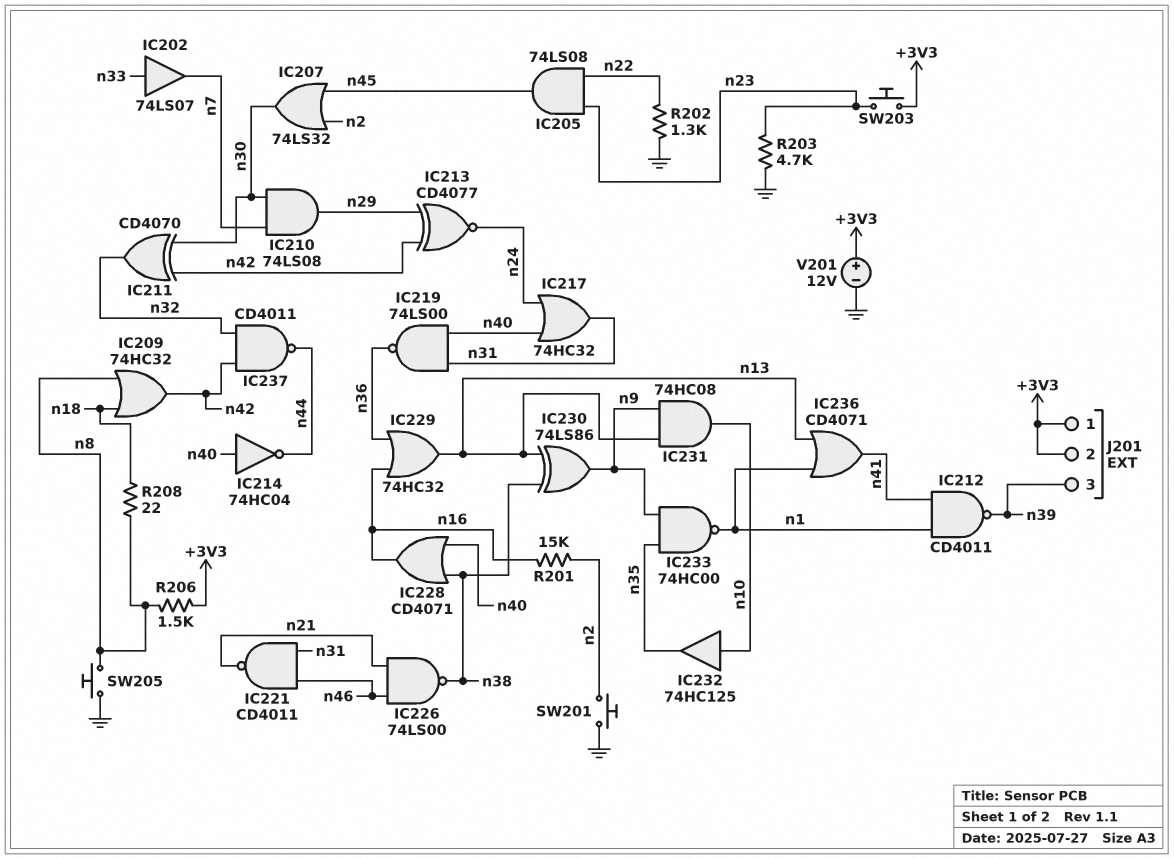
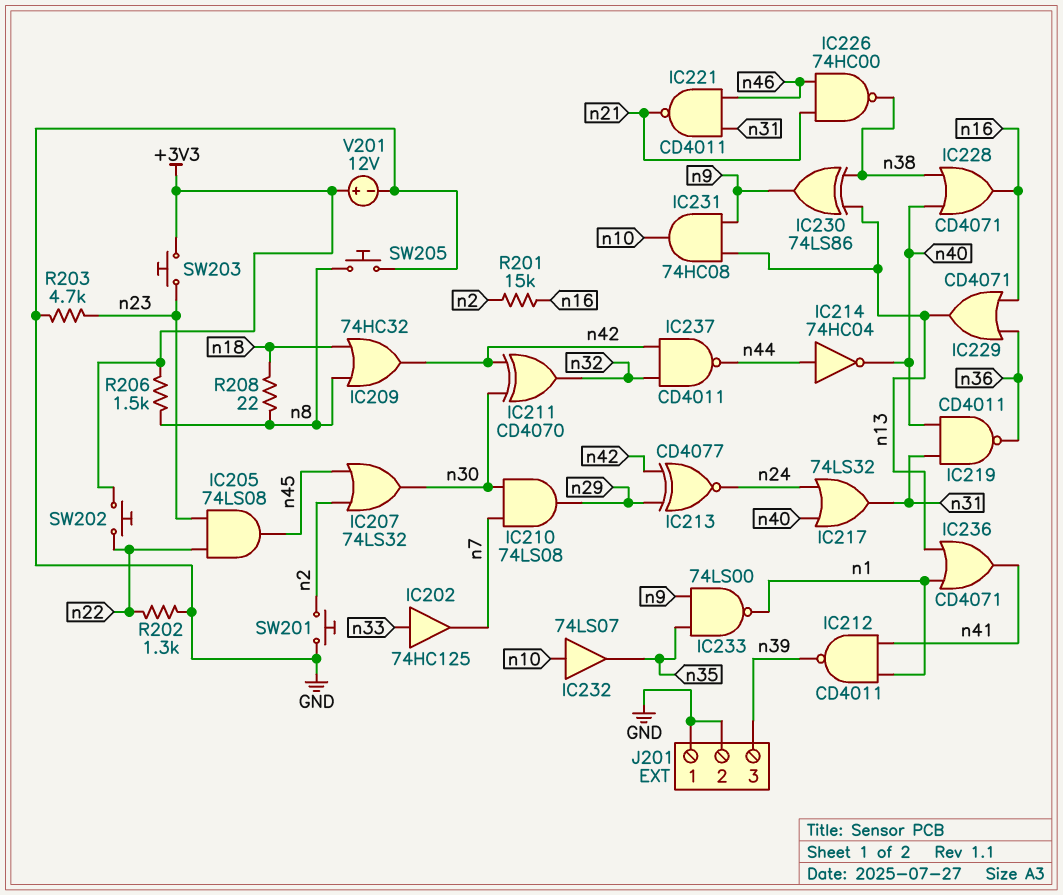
IC202: buffer 74LS07 (in n33, out n7) -> buffer 74HC125 (in n33, out n7)
IC214: NOT 74HC04 (in n40, out n44) -> NOT 74HC04 (in n44, out n40)
IC217: OR 74HC32 (in n24, in n40, out n31) -> OR 74LS32 (in n24, in n40, out n31)
IC219: NAND 74LS00 (in n31, in n40, out n36) -> NAND CD4011 (in n31, in n40, out n36)
IC226: NAND 74LS00 (in n21, in n46, out n38) -> NAND 74HC00 (in n21, in n46, out n38)
IC229: OR 74HC32 (in n16, in n36, out n13) -> OR CD4071 (in n16, in n36, out n13)
IC232: buffer 74HC125 (in n10, out n35) -> buffer 74LS07 (in n10, out n35)
IC233: NAND 74HC00 (in n9, in n35, out n1) -> NAND 74LS00 (in n9, in n35, out n1)
J201 pin 1: +3V3 -> GND
J201 pin 2: +3V3 -> GND
SW202: none -> button (+3V3, n22)

